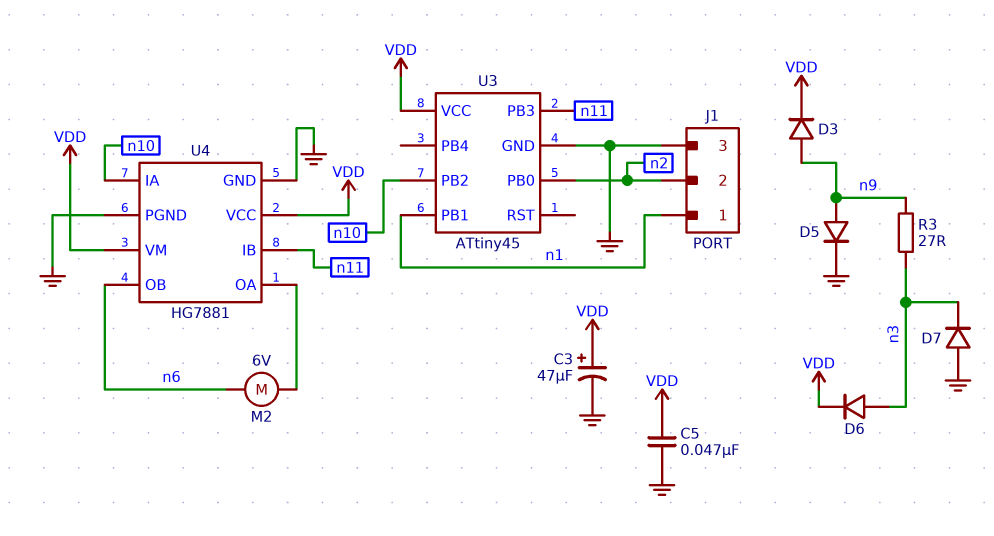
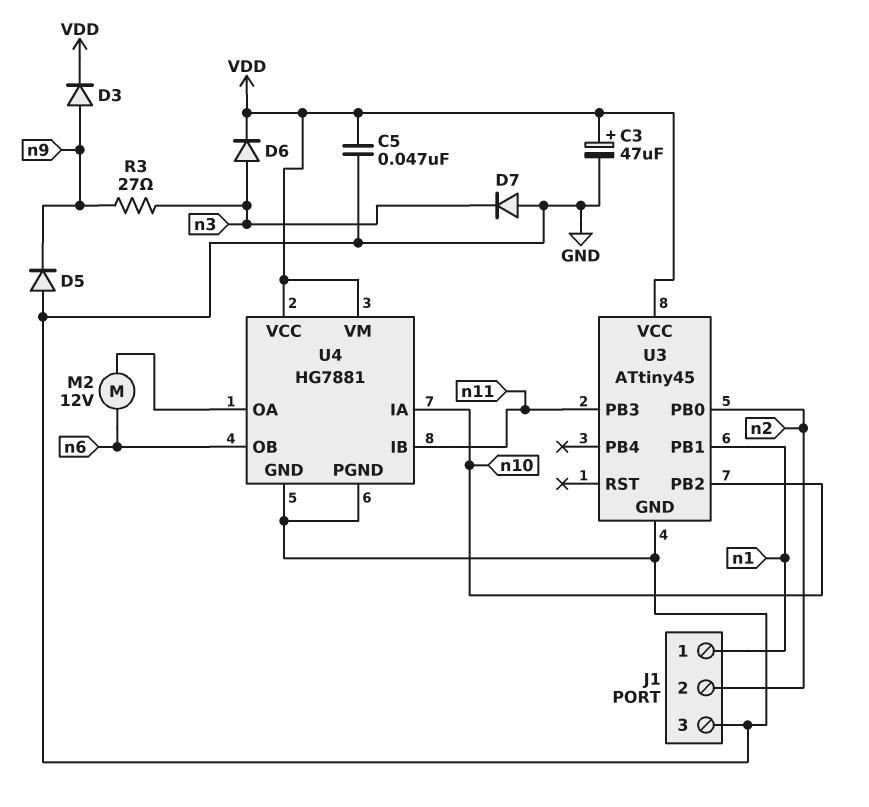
D5: diode (A n9, K GND) -> diode (A GND, K n9)
M2: motor 6V (U4/OA, n6) -> motor 12V (U4/OA, n6)

